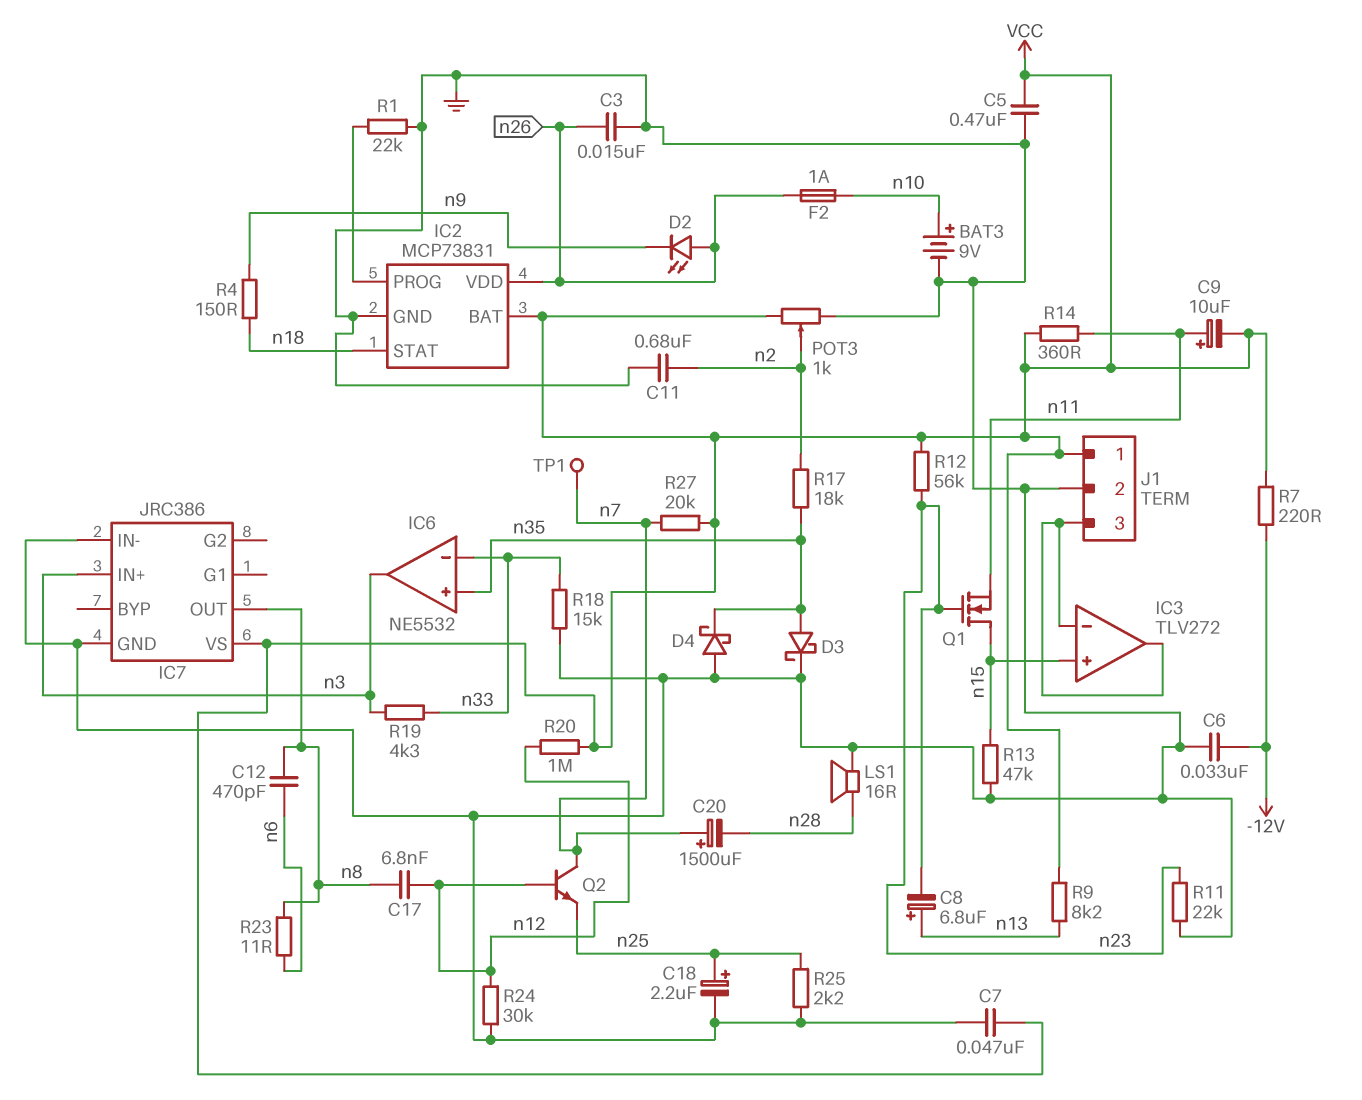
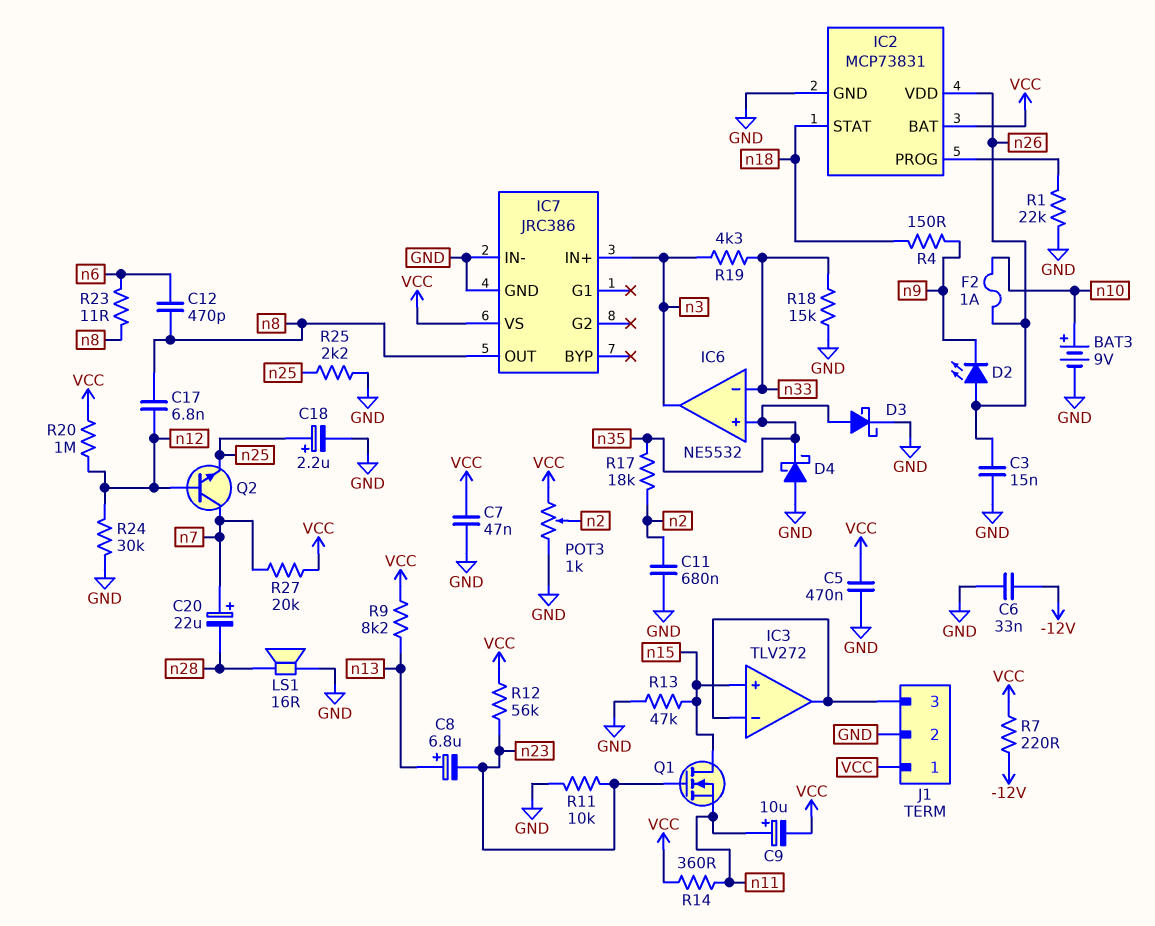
C20: 1500uF (plus n7, minus n28) -> 22uF (plus n7, minus n28)
R11: 22k (GND, n23) -> 10k (GND, n23)
TP1: test point (n7) -> none

